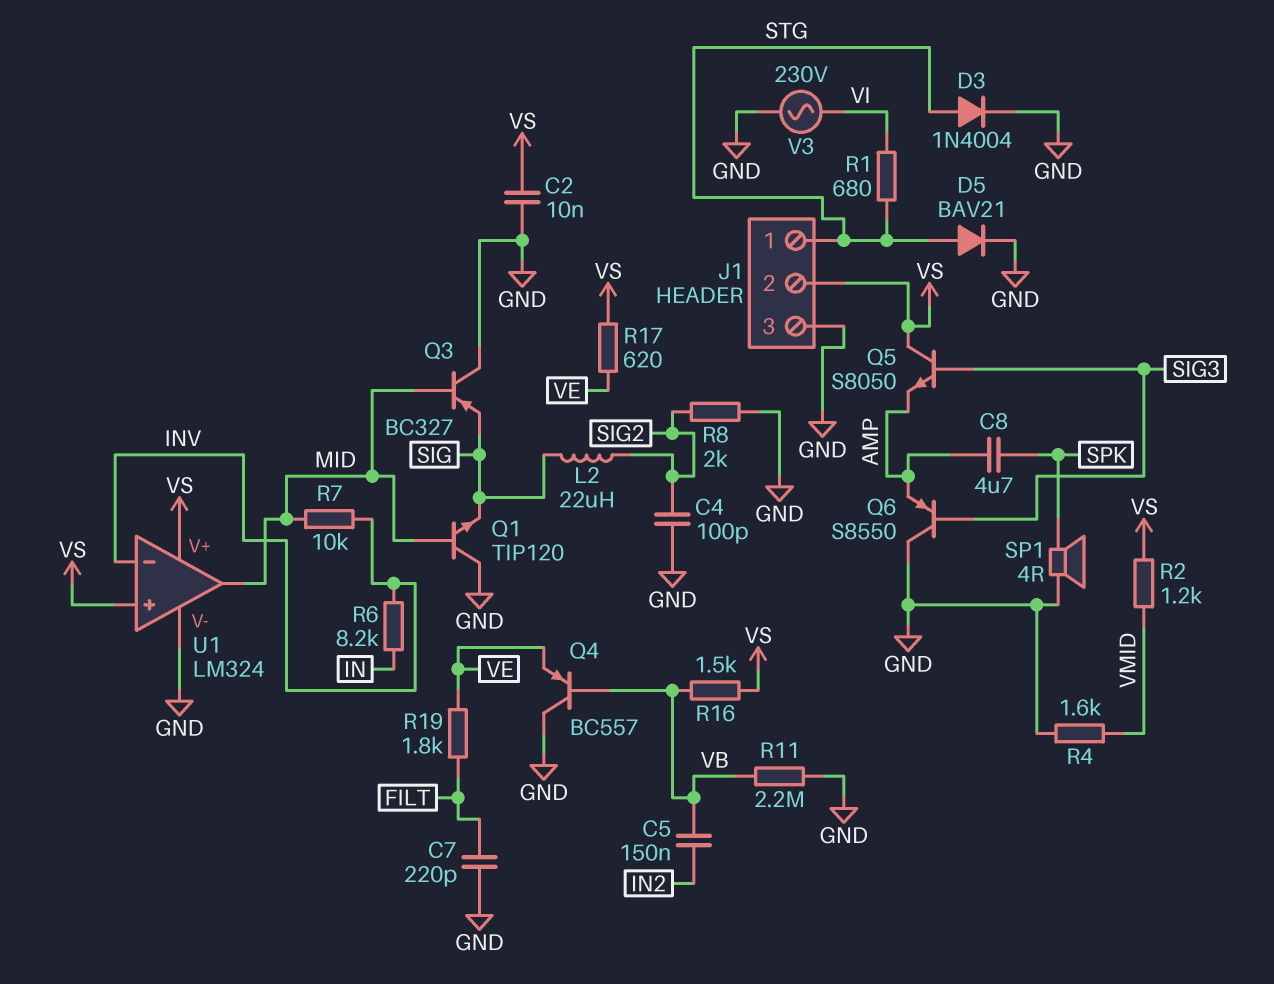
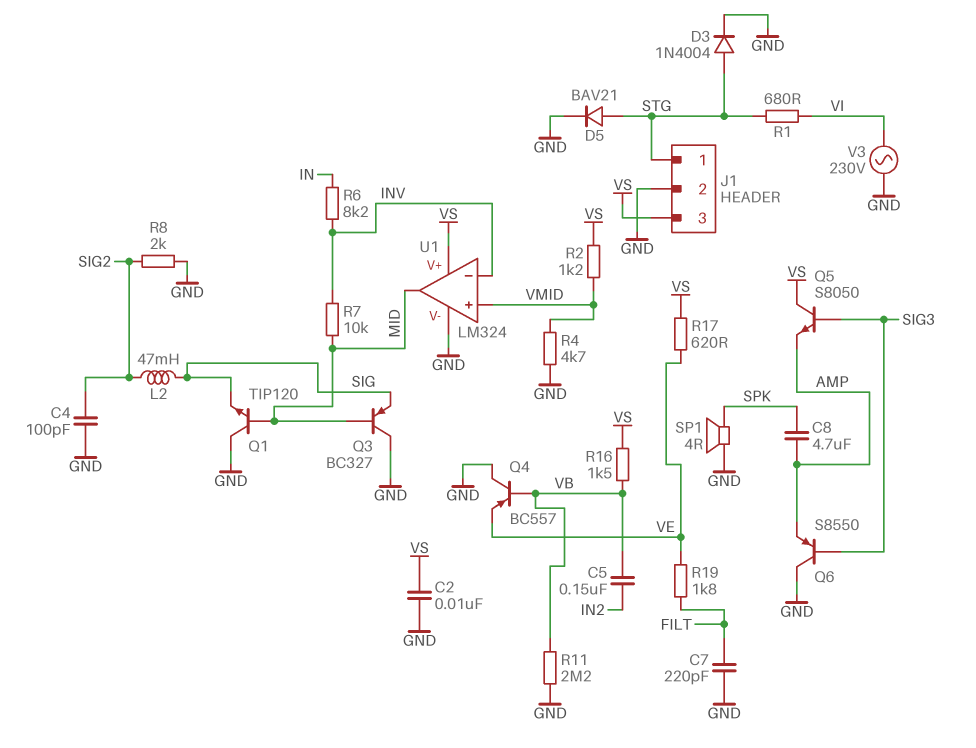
J1 pin 2: VS -> GND
J1 pin 3: GND -> VS
L2: 22uH (SIG, SIG2) -> 47mH (SIG, SIG2)
R4: 1.6k (GND, VMID) -> 4.7k (GND, VMID)
U1 pin in+: VS -> VMID

